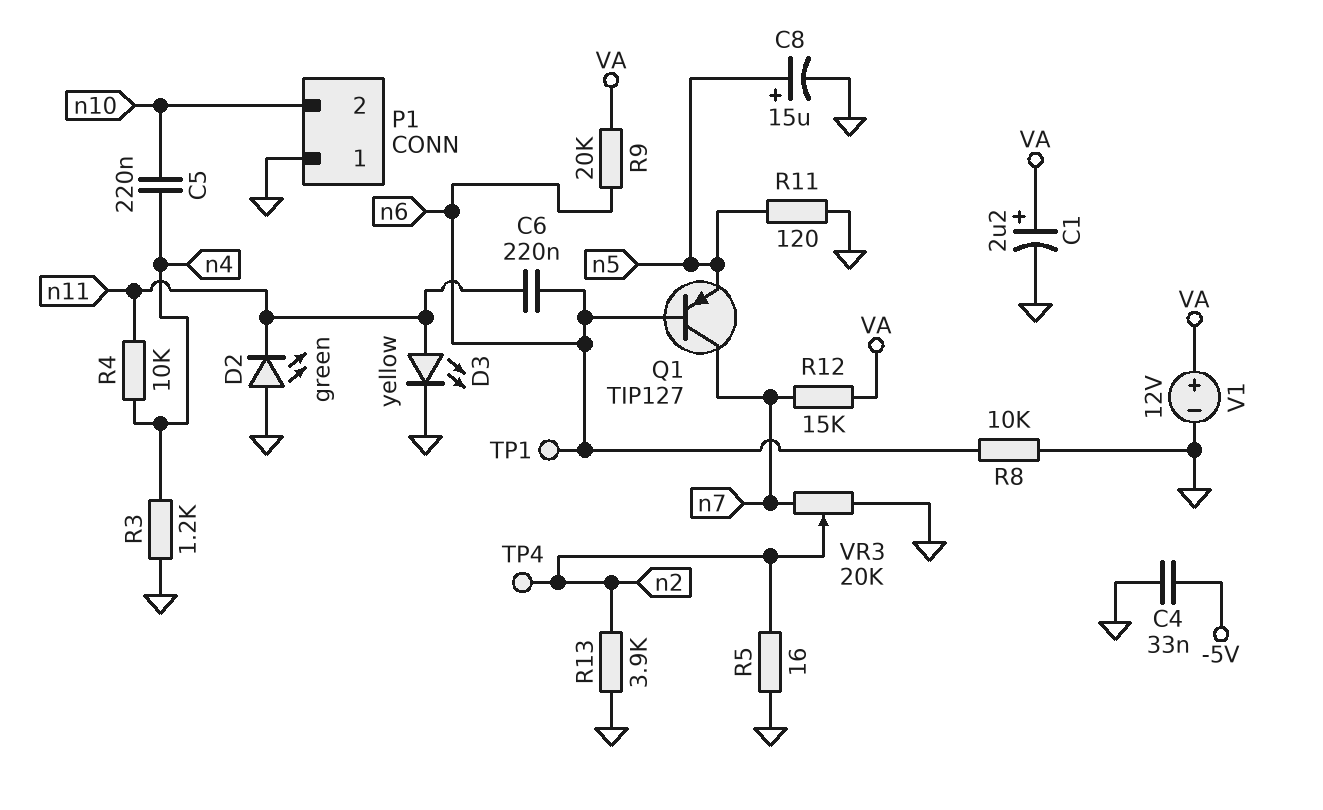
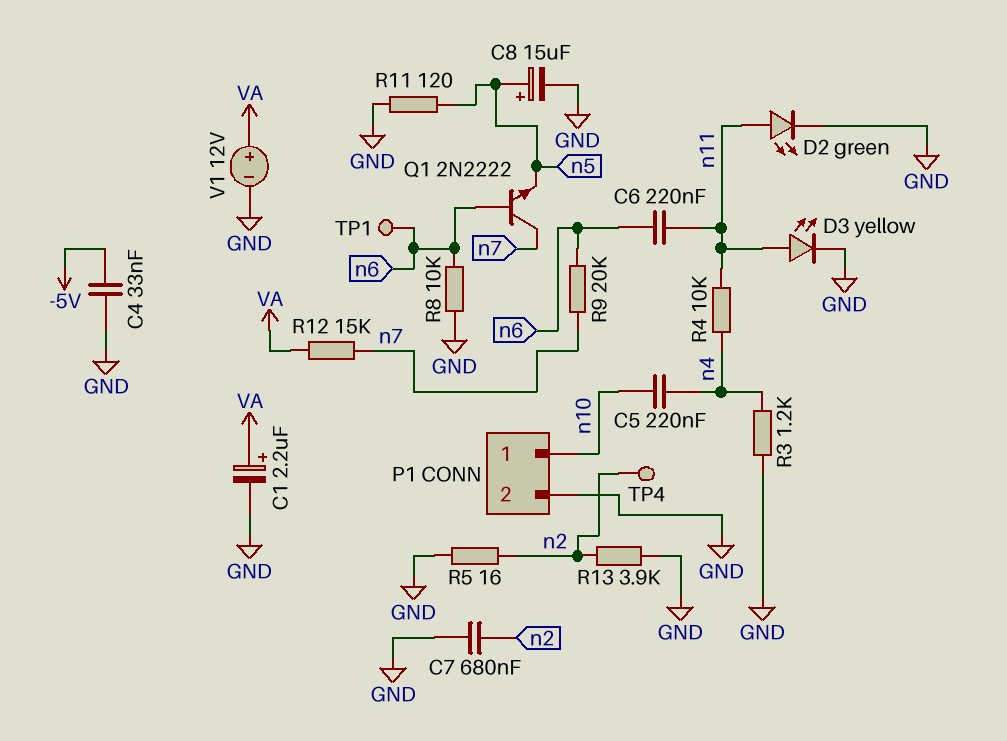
C7: none -> 680nF (GND, n2)
D2: LED green (A GND, K n11) -> LED green (A n11, K GND)
P1 pin 1: GND -> n10
P1 pin 2: n10 -> GND
Q1: PNP TIP127 (B n6, C n7, E n5) -> NPN 2N2222 (B n6, C n7, E n5)
R9: 20k (VA, n6) -> 20k (n6, n7)
VR3: 20k (GND, n7, wiper n2) -> none

